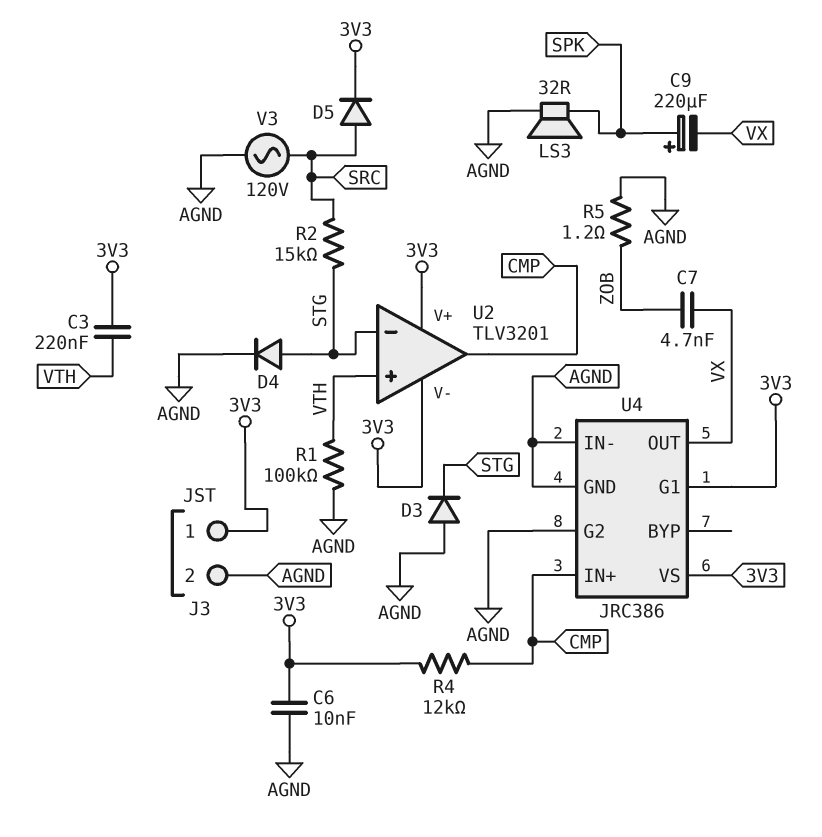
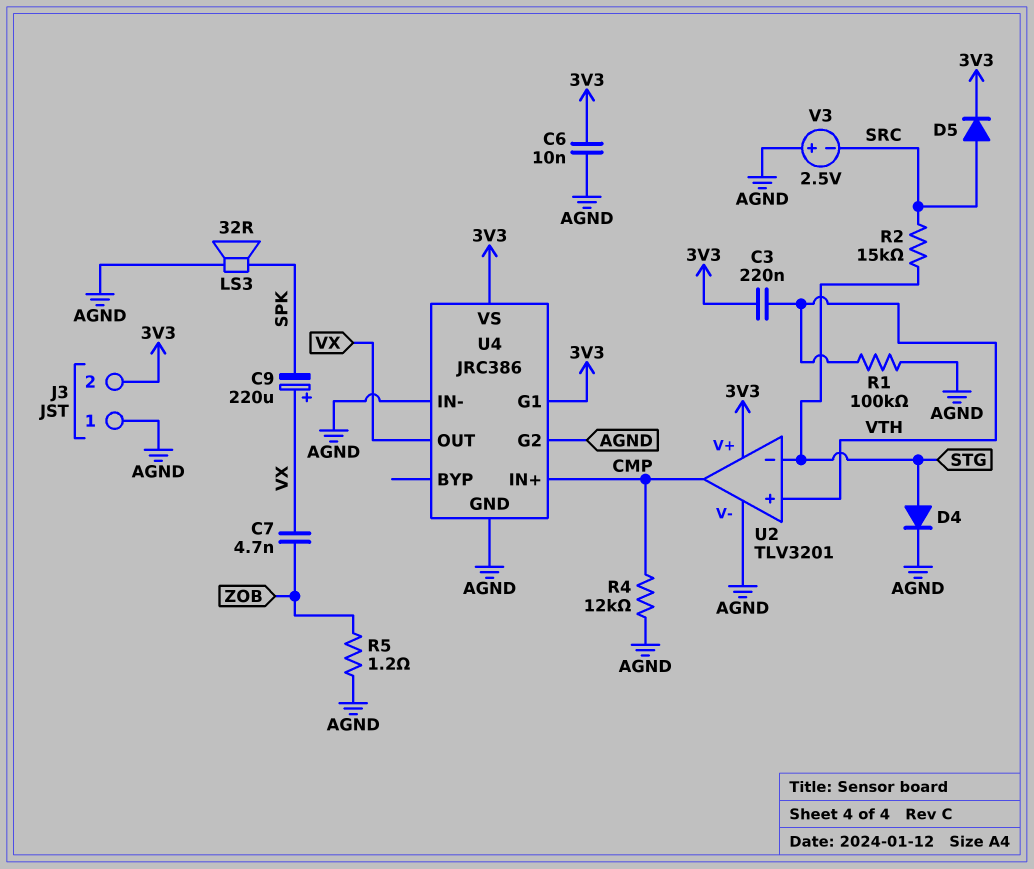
C9: 220uF (plus SPK, minus VX) -> 220uF (plus VX, minus SPK)
D3: diode (A AGND, K STG) -> none
J3 pin 1: 3V3 -> AGND
J3 pin 2: AGND -> 3V3
R4: 12k (3V3, CMP) -> 12k (AGND, CMP)
U2 pin V-: 3V3 -> AGND
V3: AC 120V (AGND, SRC) -> 2.5V (plus AGND, minus SRC)

